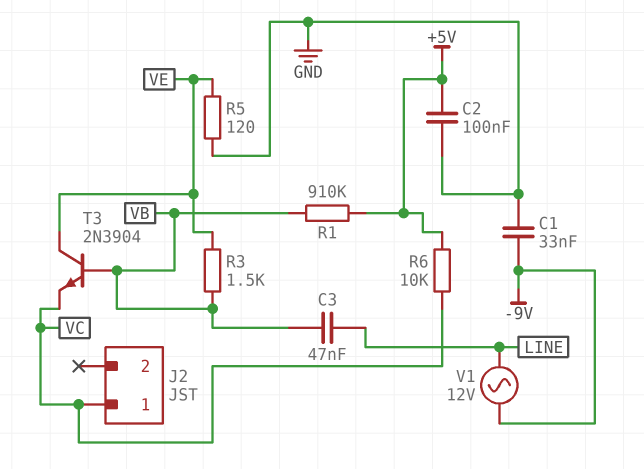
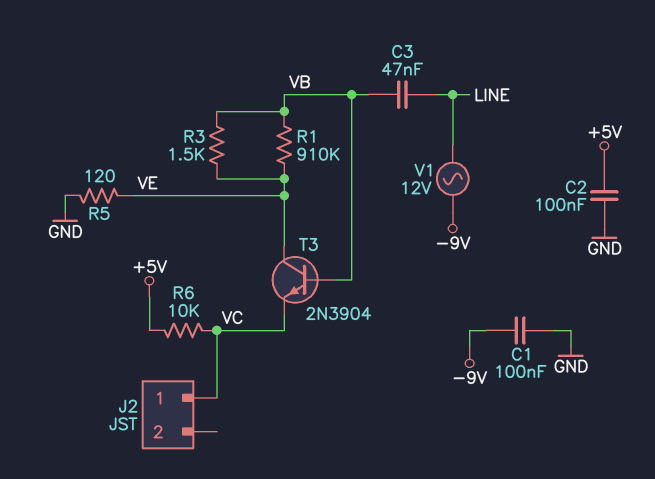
C1: 33nF (-9V, GND) -> 100nF (-9V, GND)
R1: 910k (+5V, VB) -> 910k (VB, VE)

